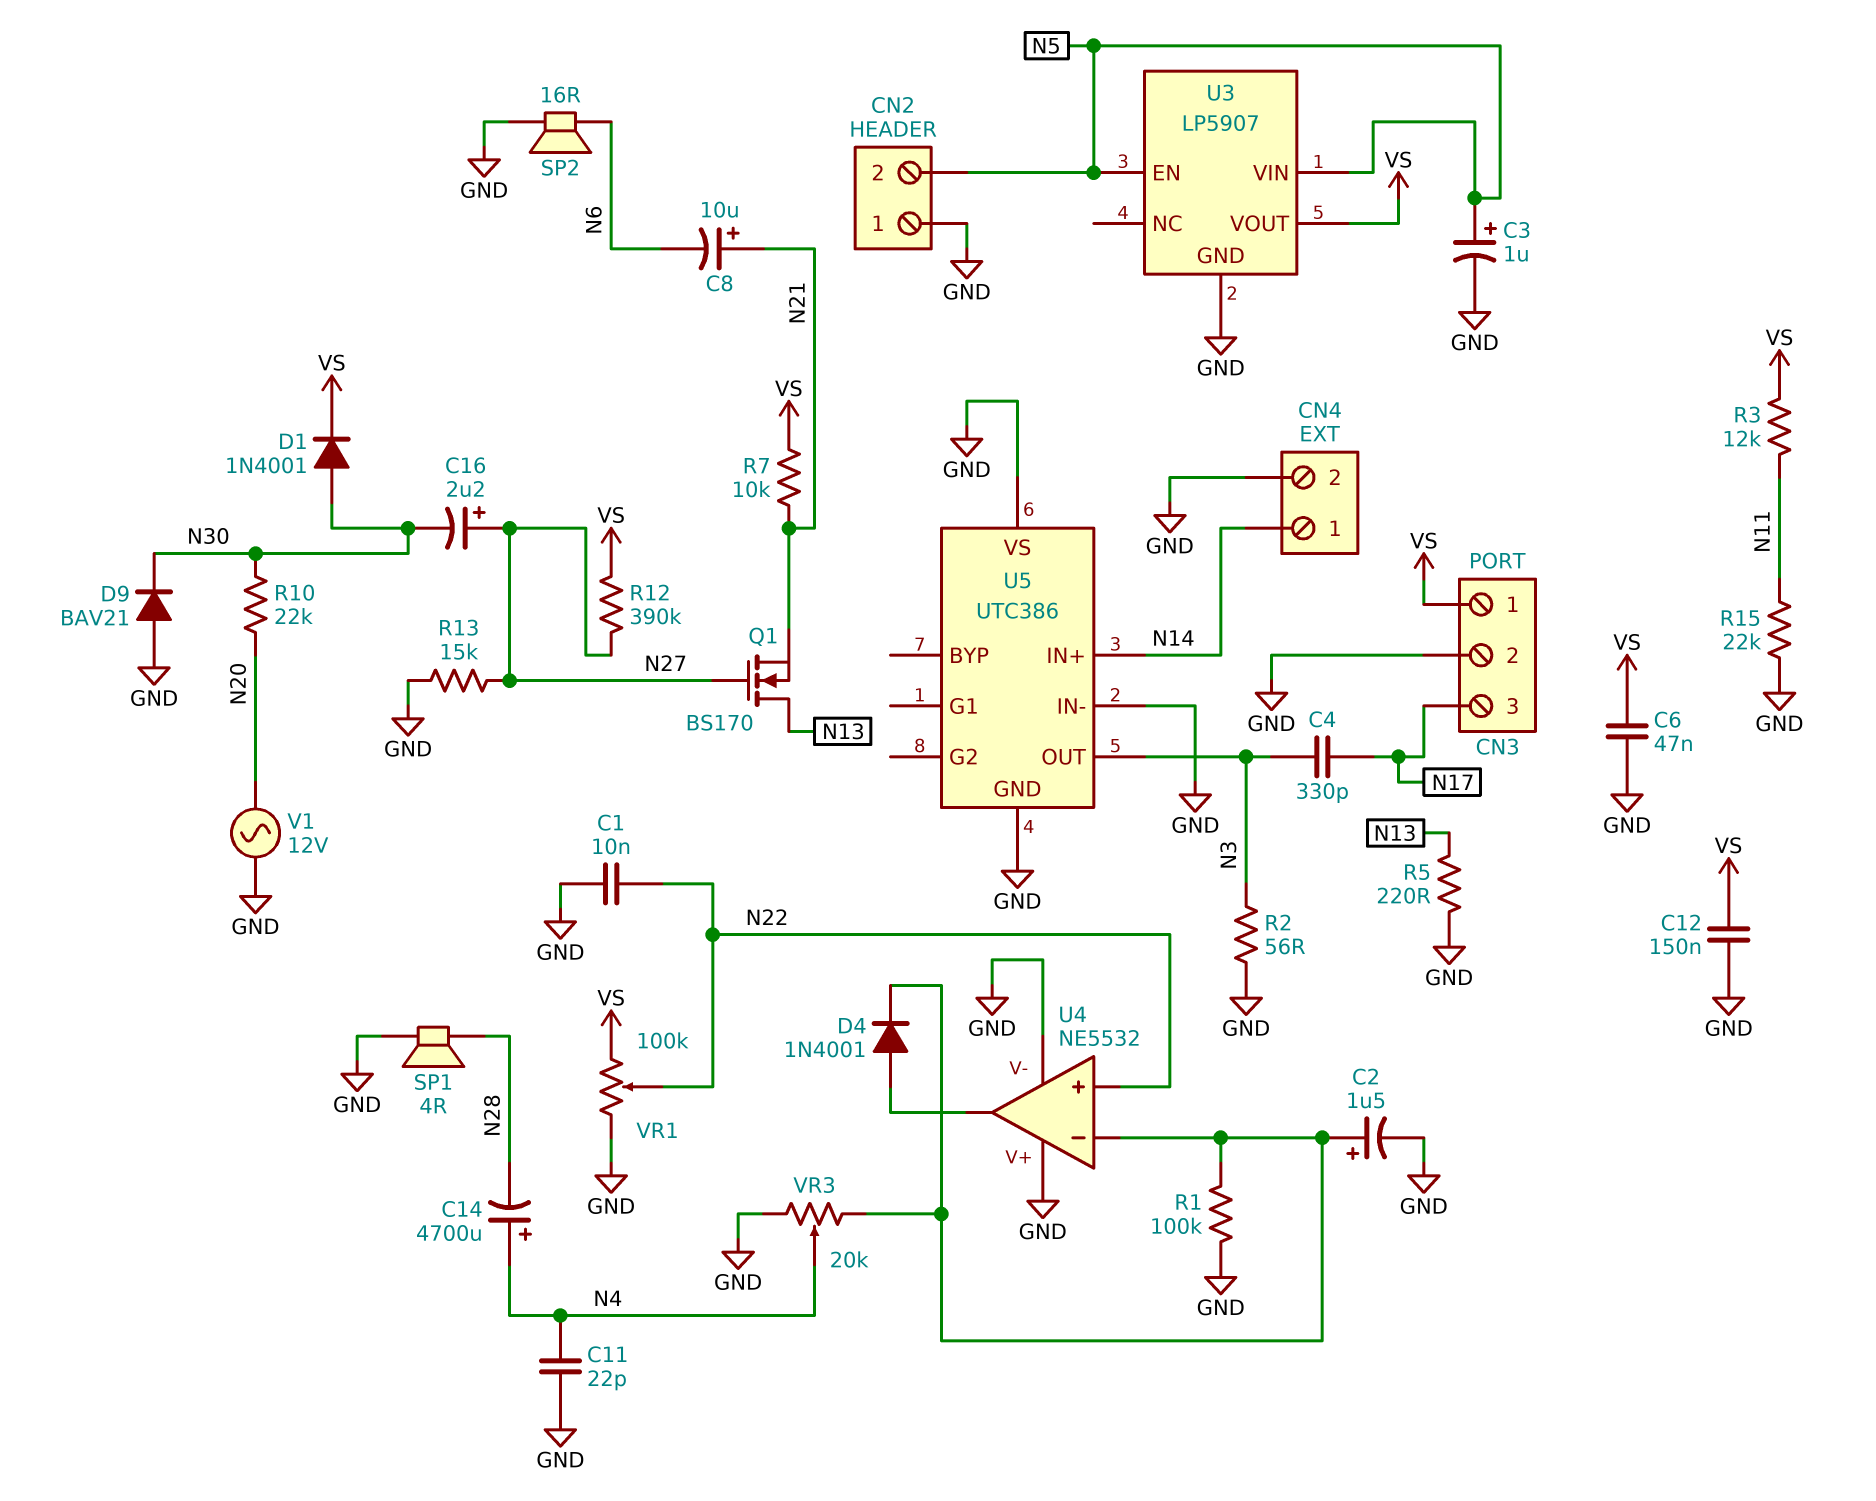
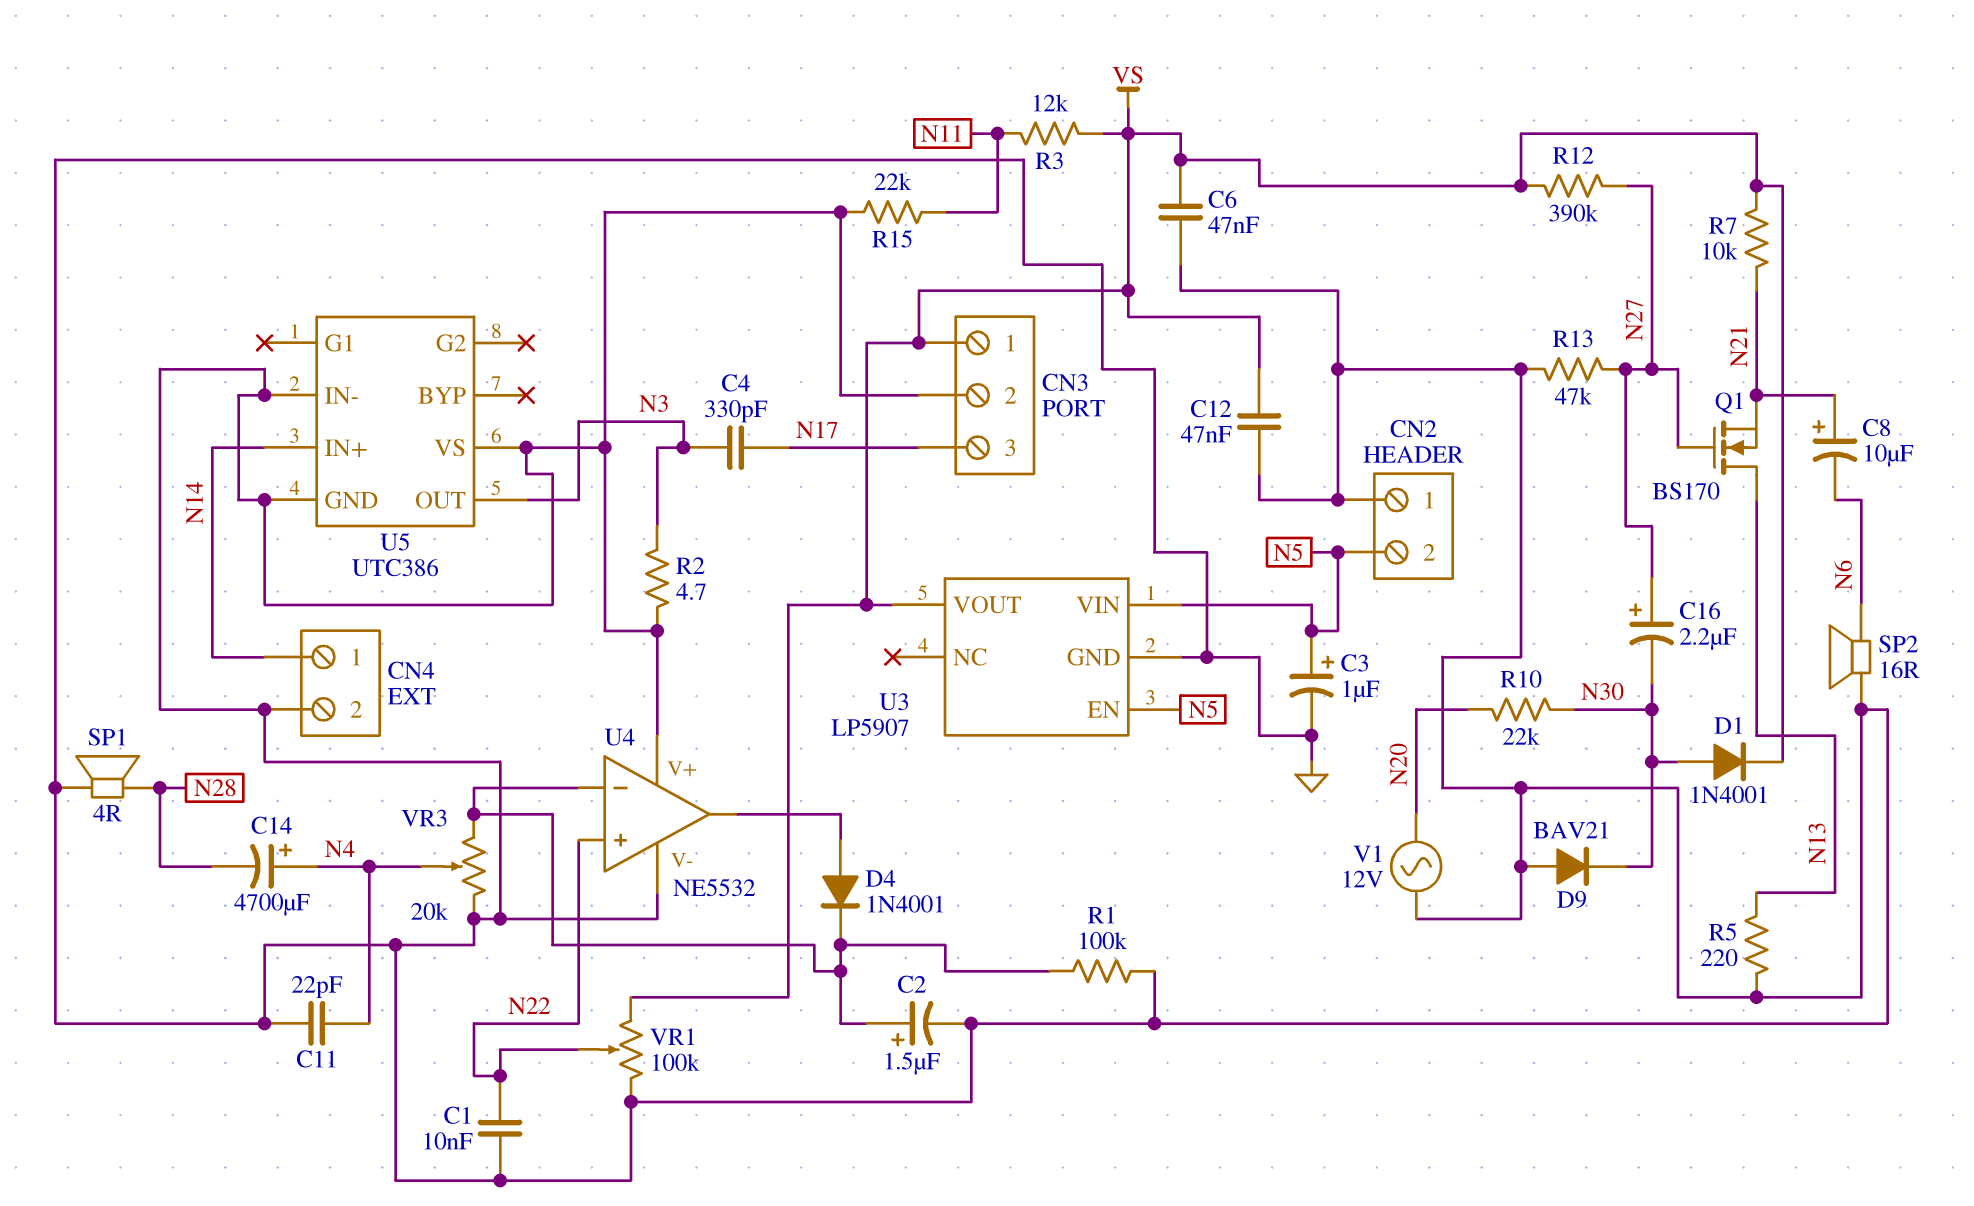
C12: 150nF (GND, VS) -> 47nF (GND, VS)
R2: 56 (GND, N3) -> 4.7 (GND, N3)
R13: 15k (GND, N27) -> 47k (GND, N27)

